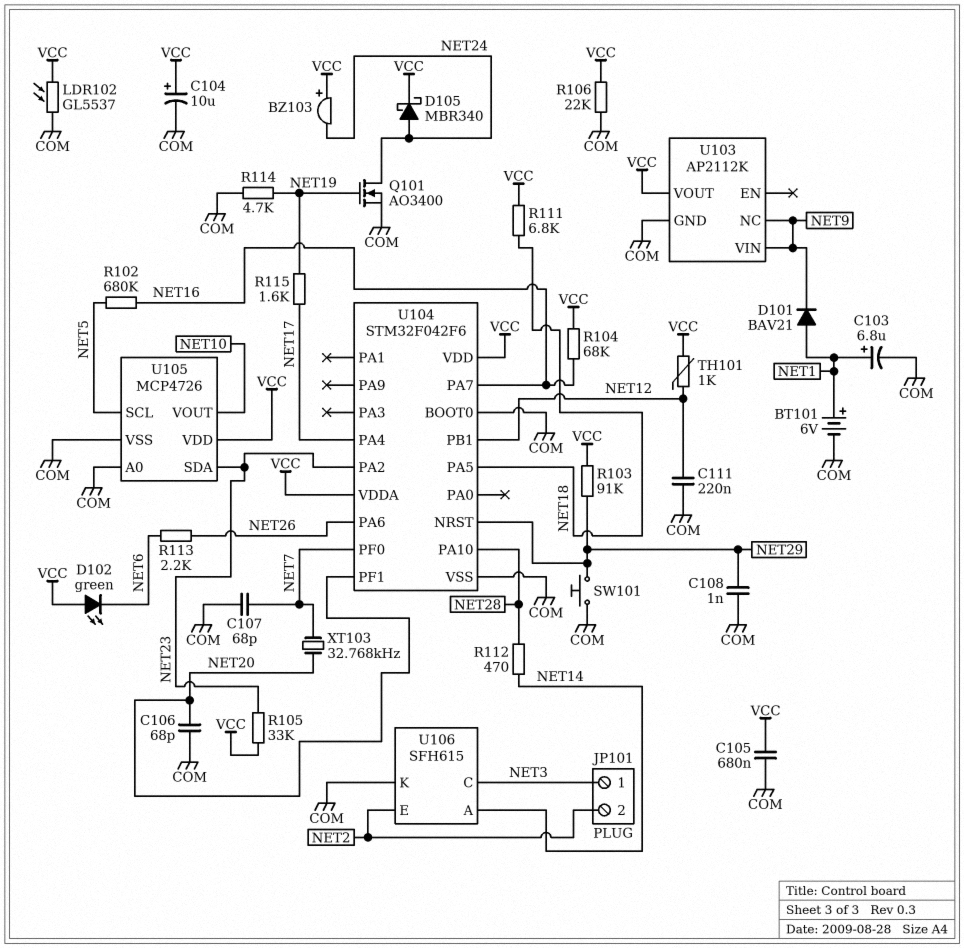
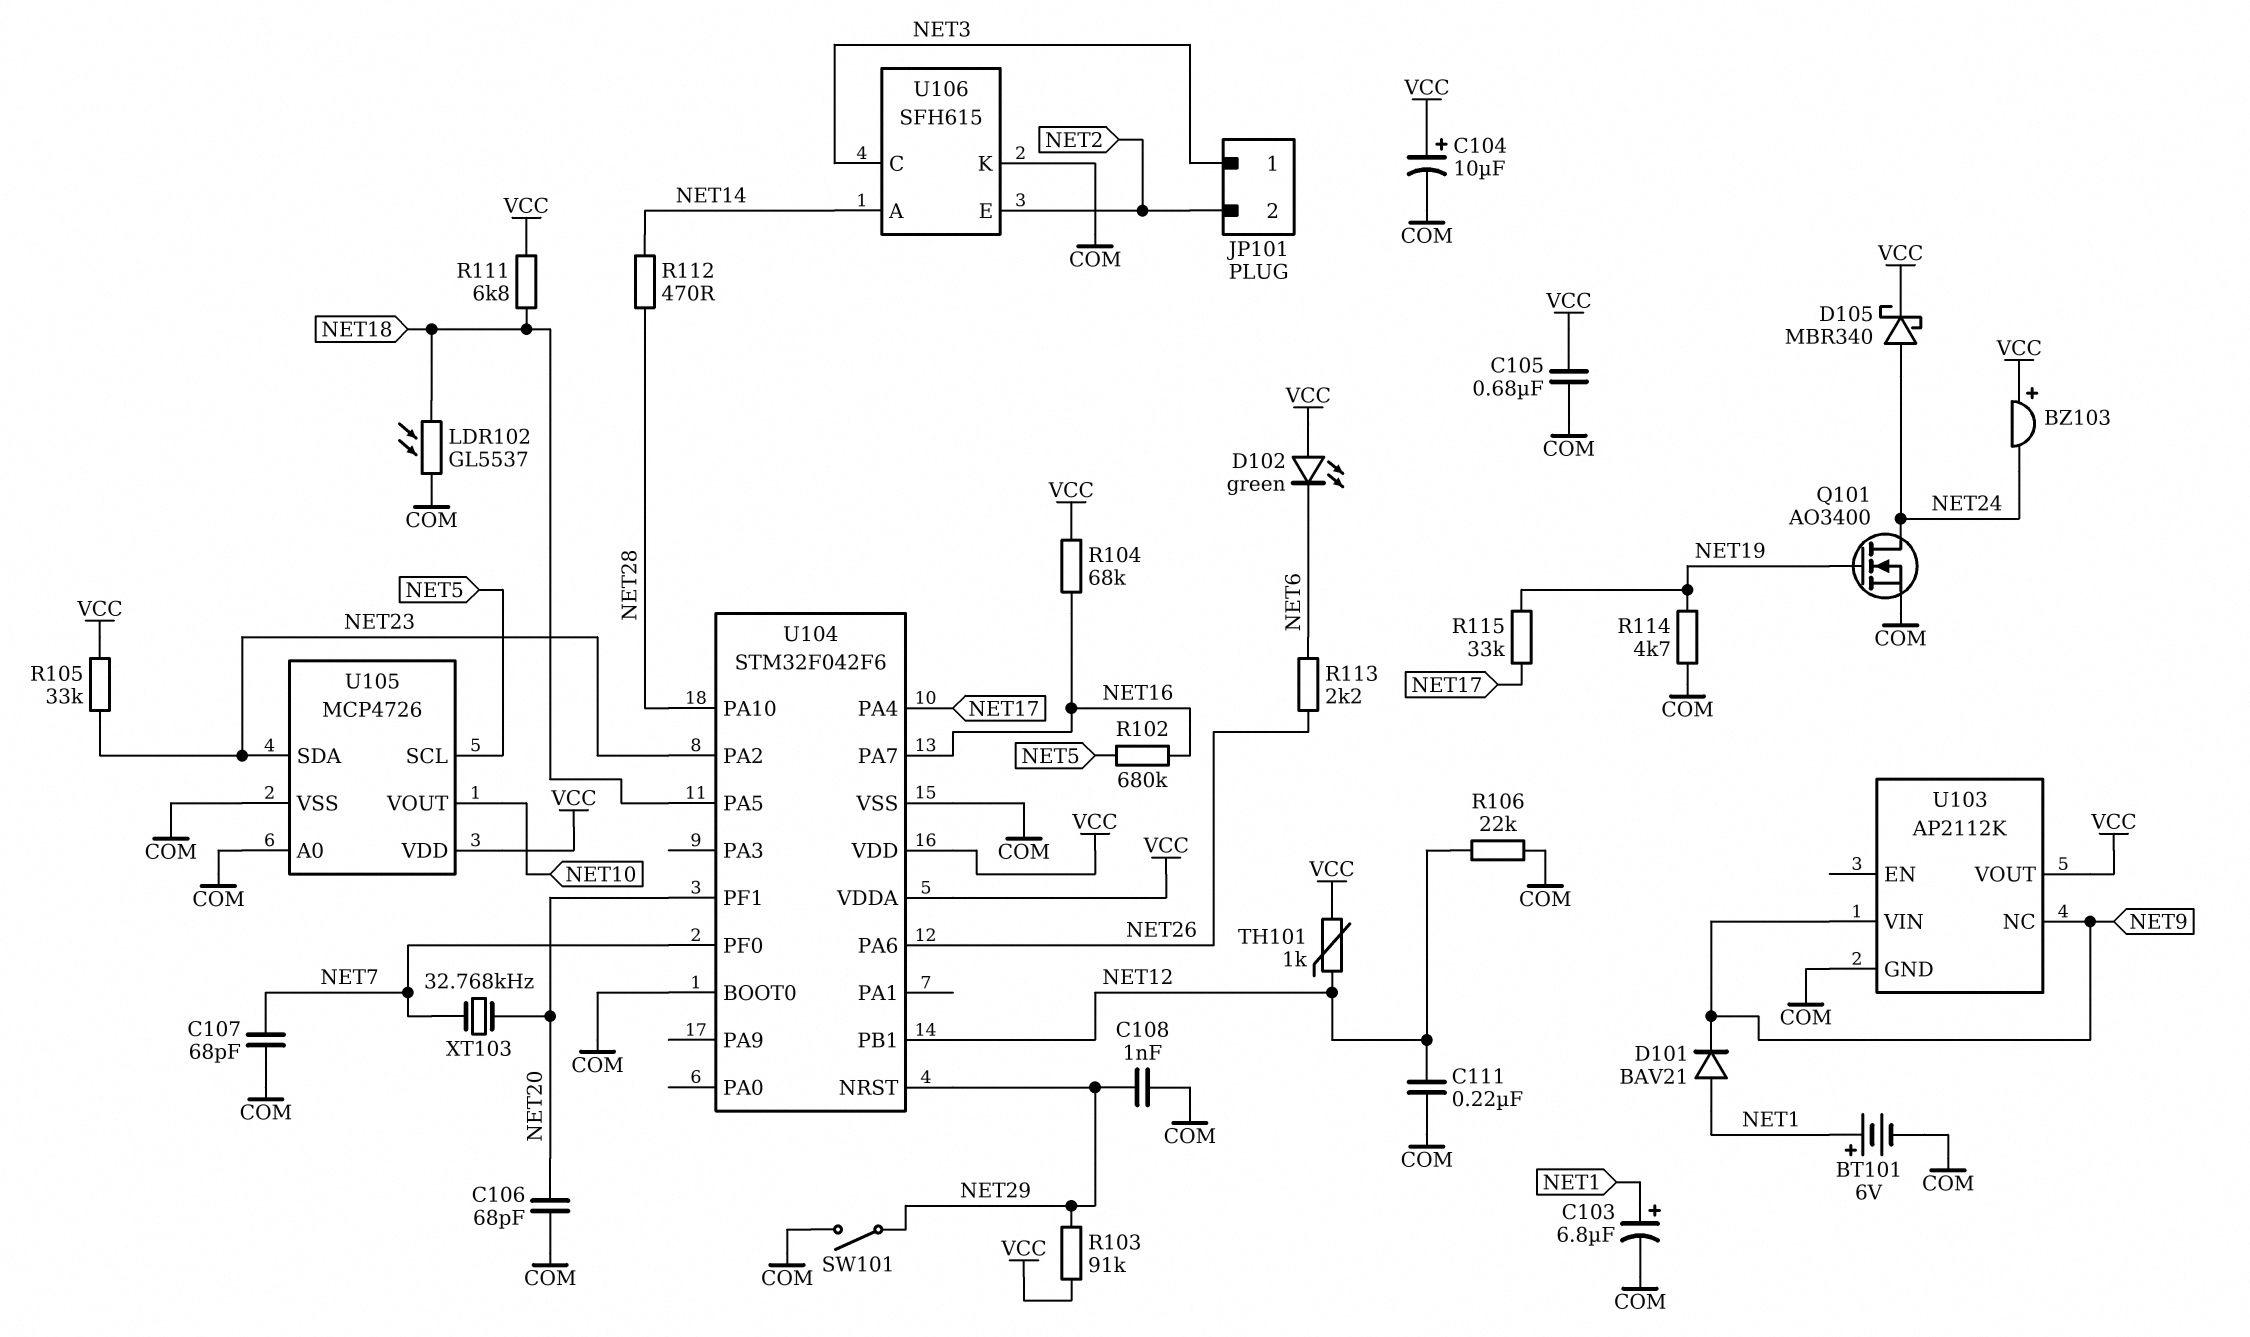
LDR102: GL5537 (COM, VCC) -> GL5537 (COM, NET18)
R106: 22k (COM, VCC) -> 22k (COM, NET12)
R115: 1.6k (NET17, NET19) -> 33k (NET17, NET19)
SW101: button (COM, NET29) -> switch (COM, NET29)

